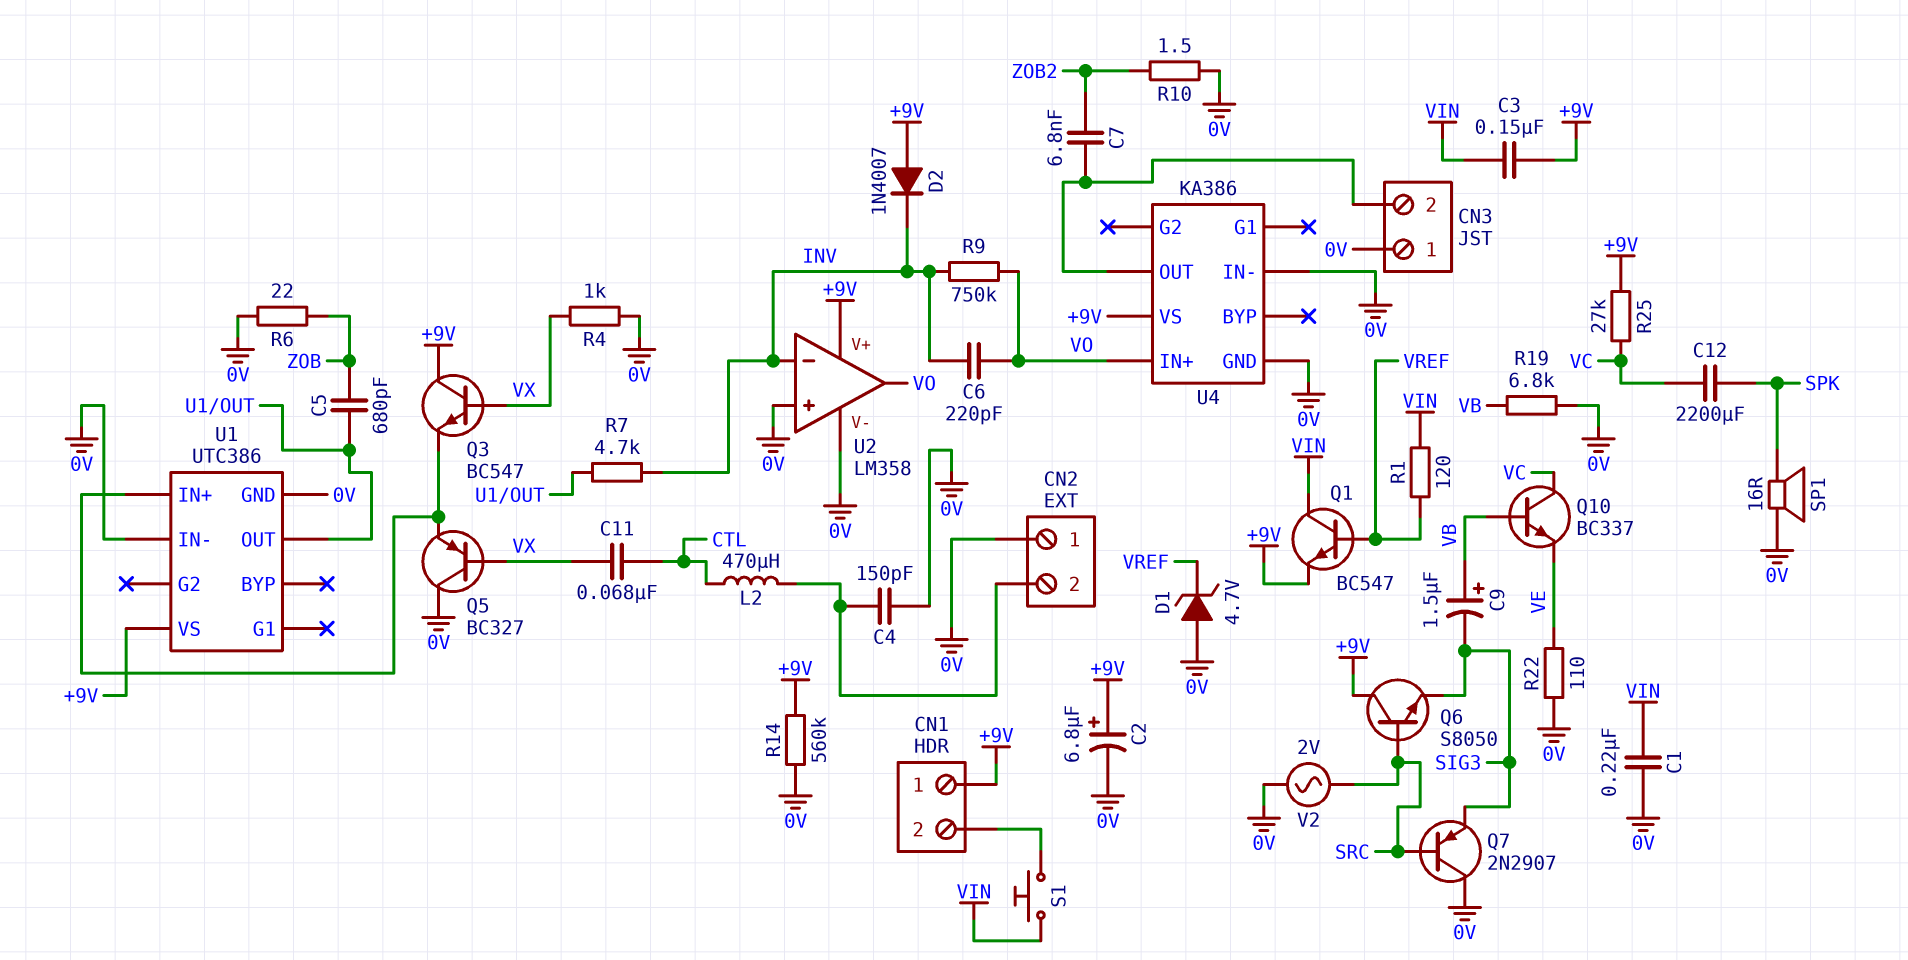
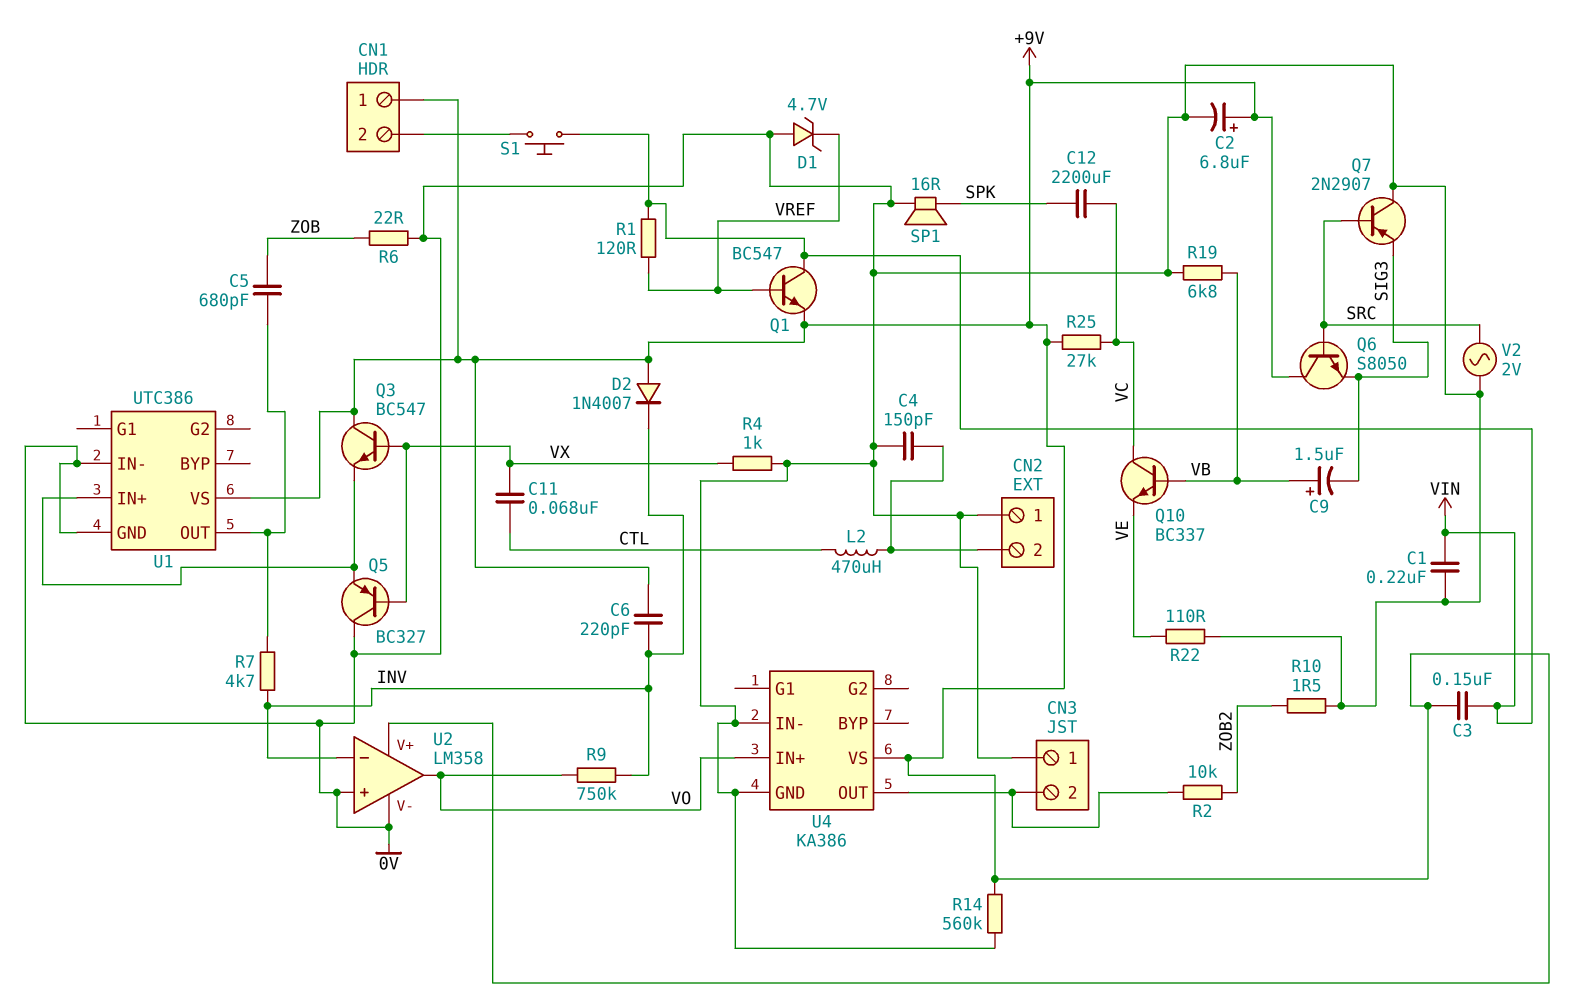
C6: 220pF (INV, VO) -> 220pF (+9V, INV)
C7: 6.8nF (CN3/2, ZOB2) -> none
R2: none -> 10k (CN3/2, ZOB2)

